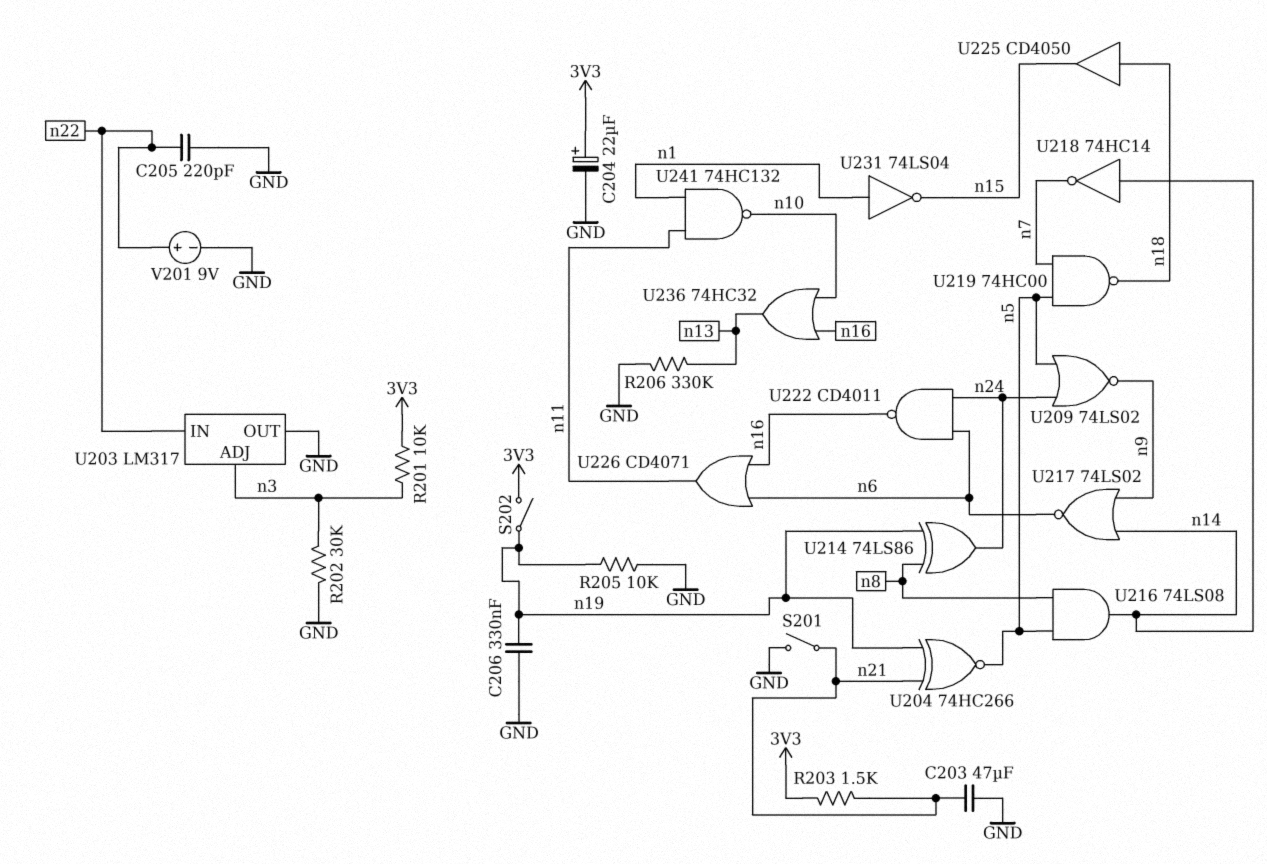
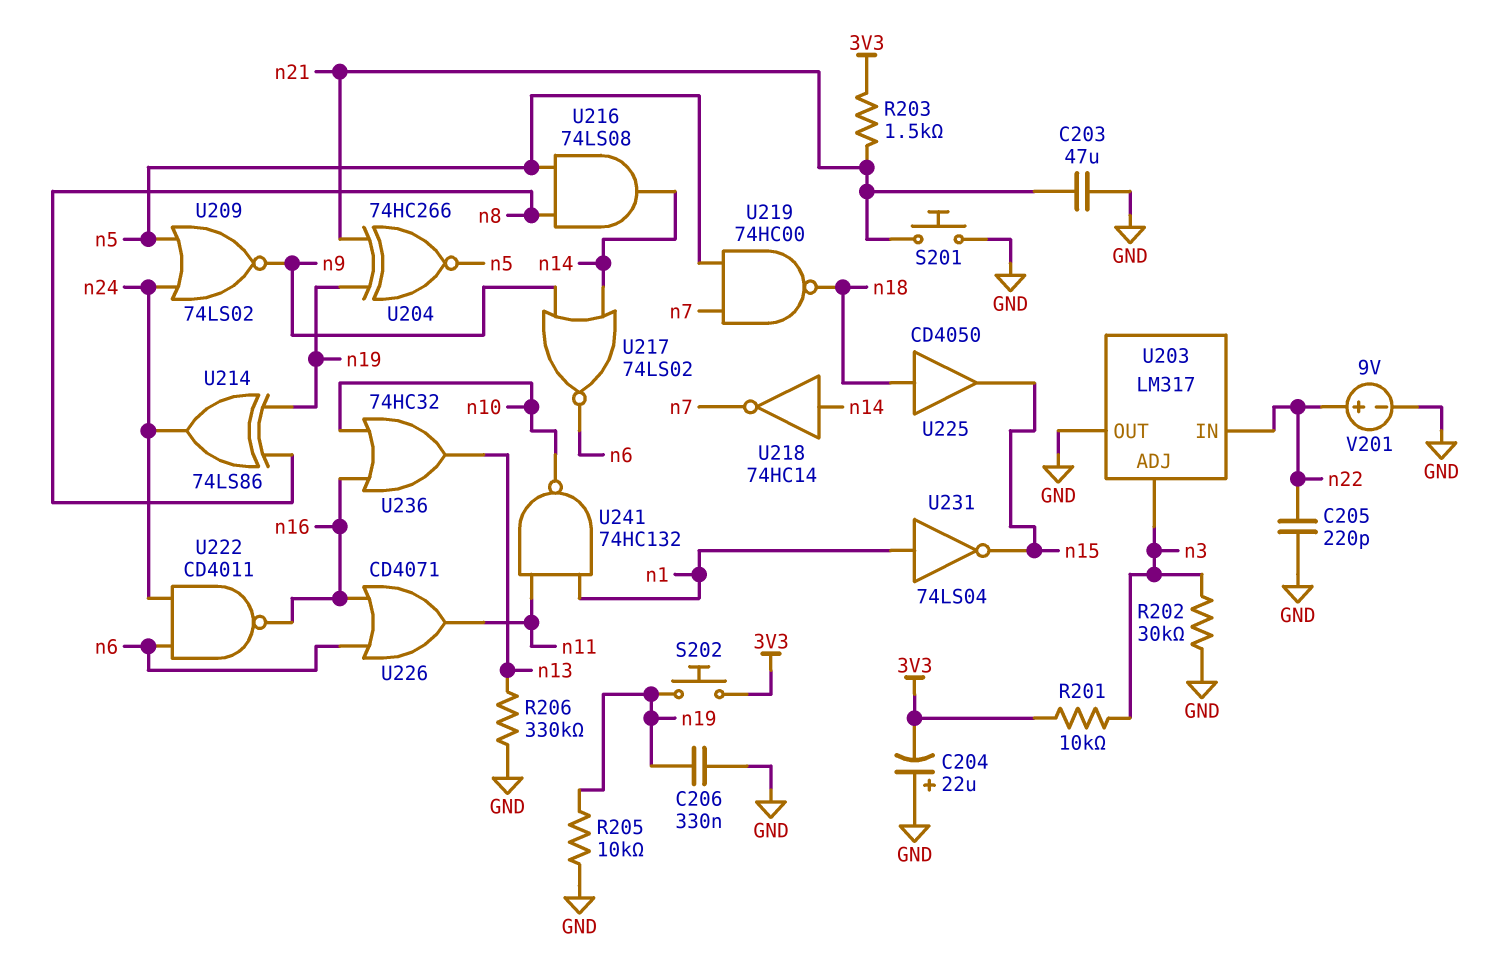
C204: 22uF (plus 3V3, minus GND) -> 22uF (plus GND, minus 3V3)
S201: switch (GND, n21) -> button (GND, n21)
S202: switch (3V3, n19) -> button (3V3, n19)

